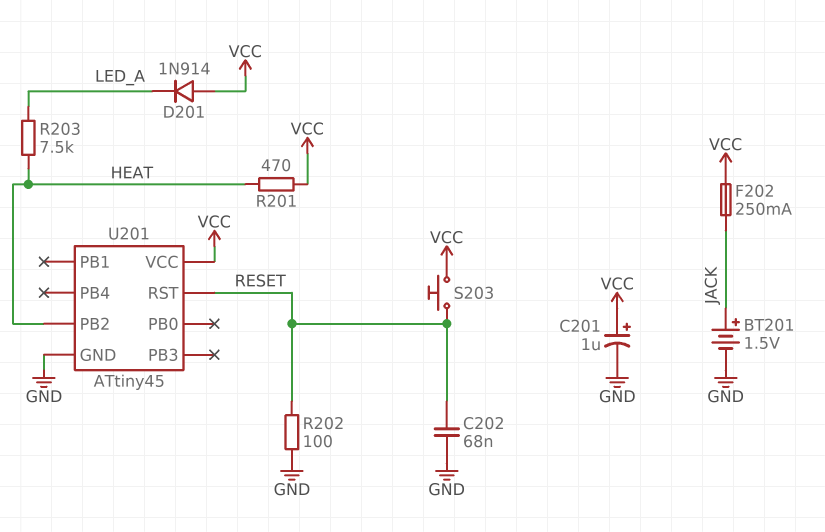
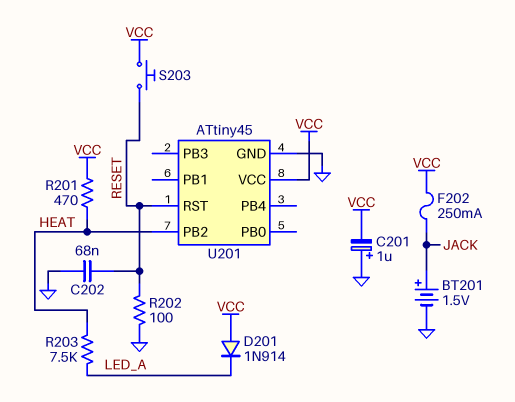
C201: 1uF (plus VCC, minus GND) -> 1uF (plus GND, minus VCC)

